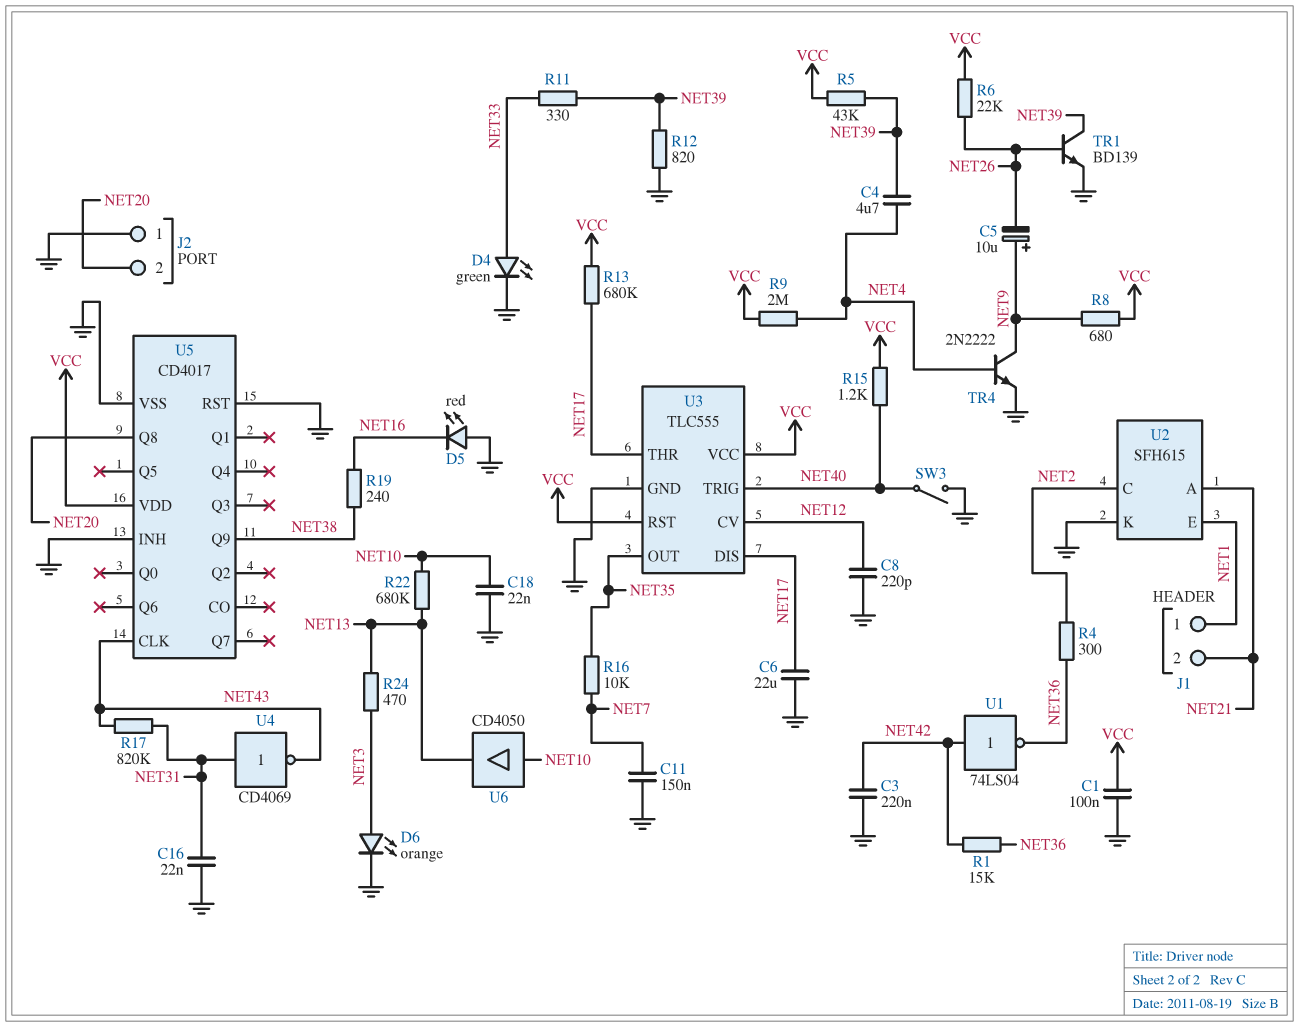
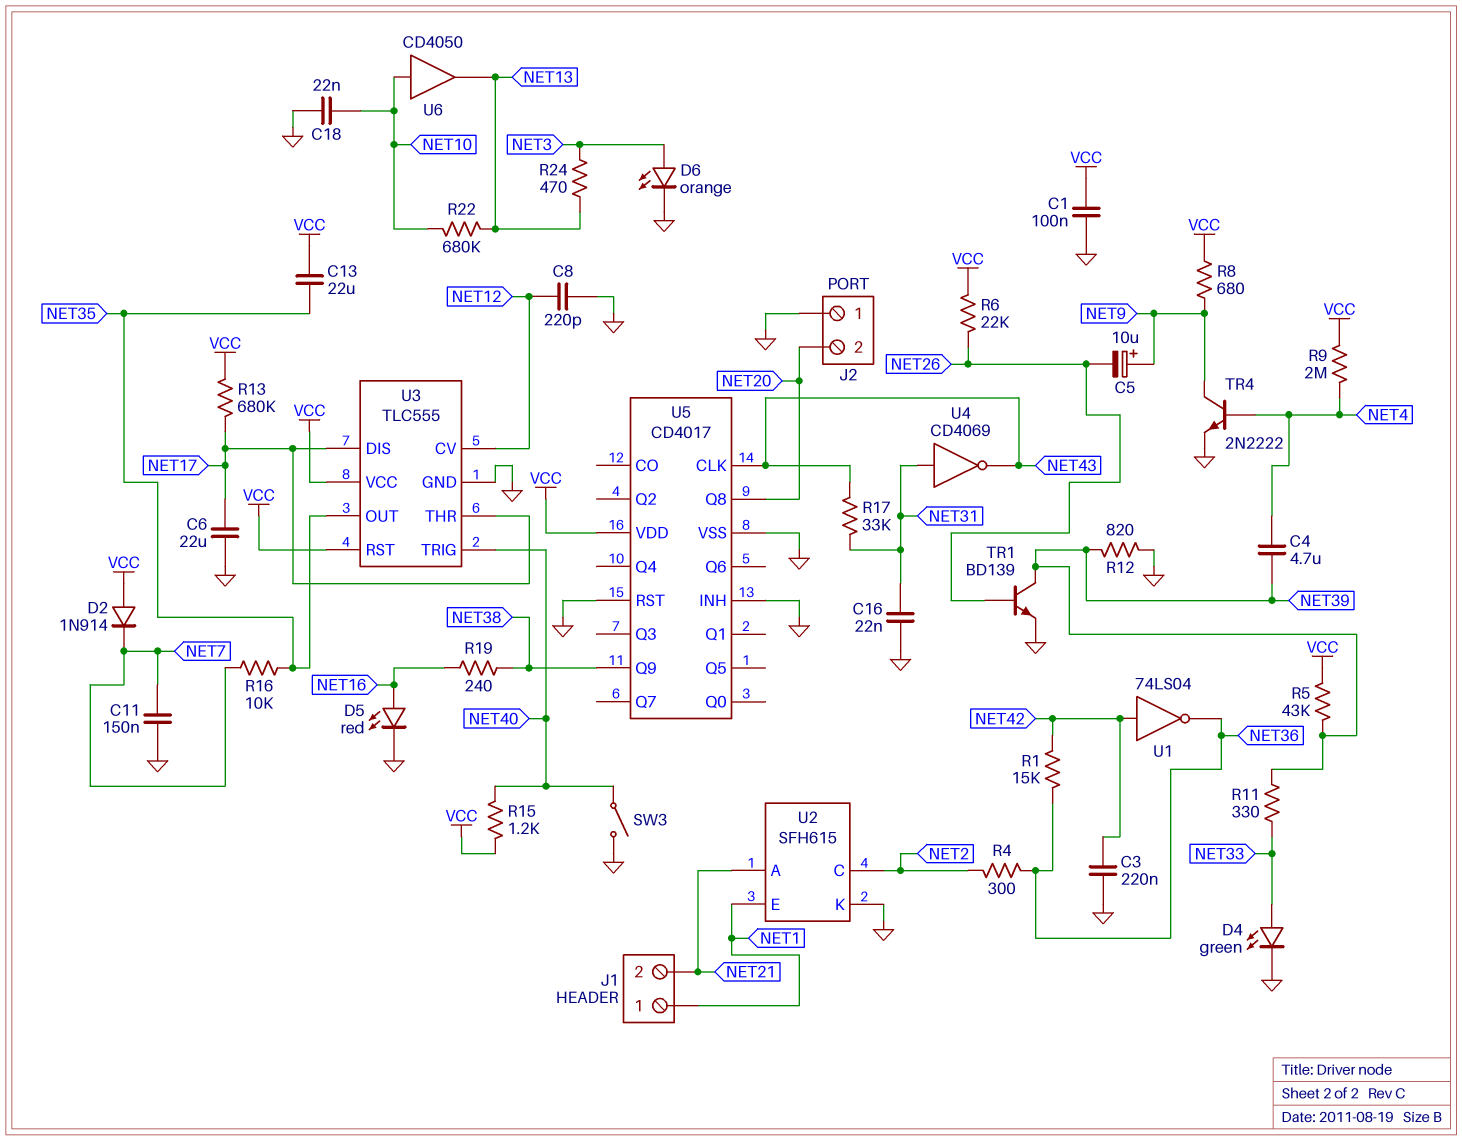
C13: none -> 22uF (NET35, VCC)
D2: none -> diode 1N914 (A VCC, K NET7)
D5: LED red (A GND, K NET16) -> LED red (A NET16, K GND)
R17: 820k (NET31, NET43) -> 33k (NET31, NET43)

